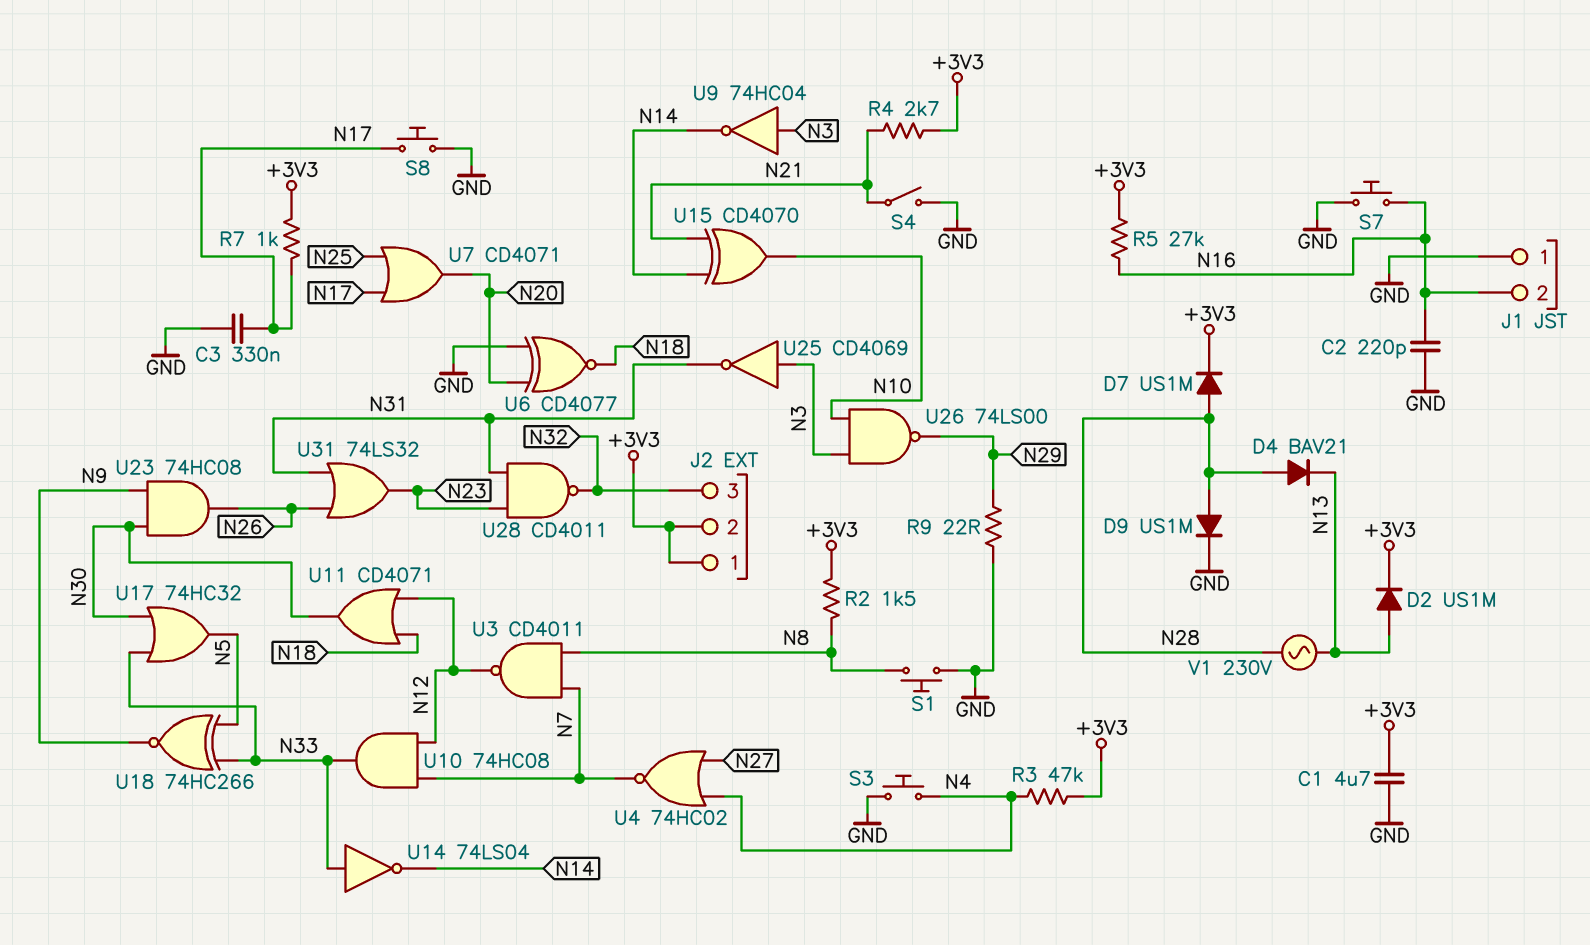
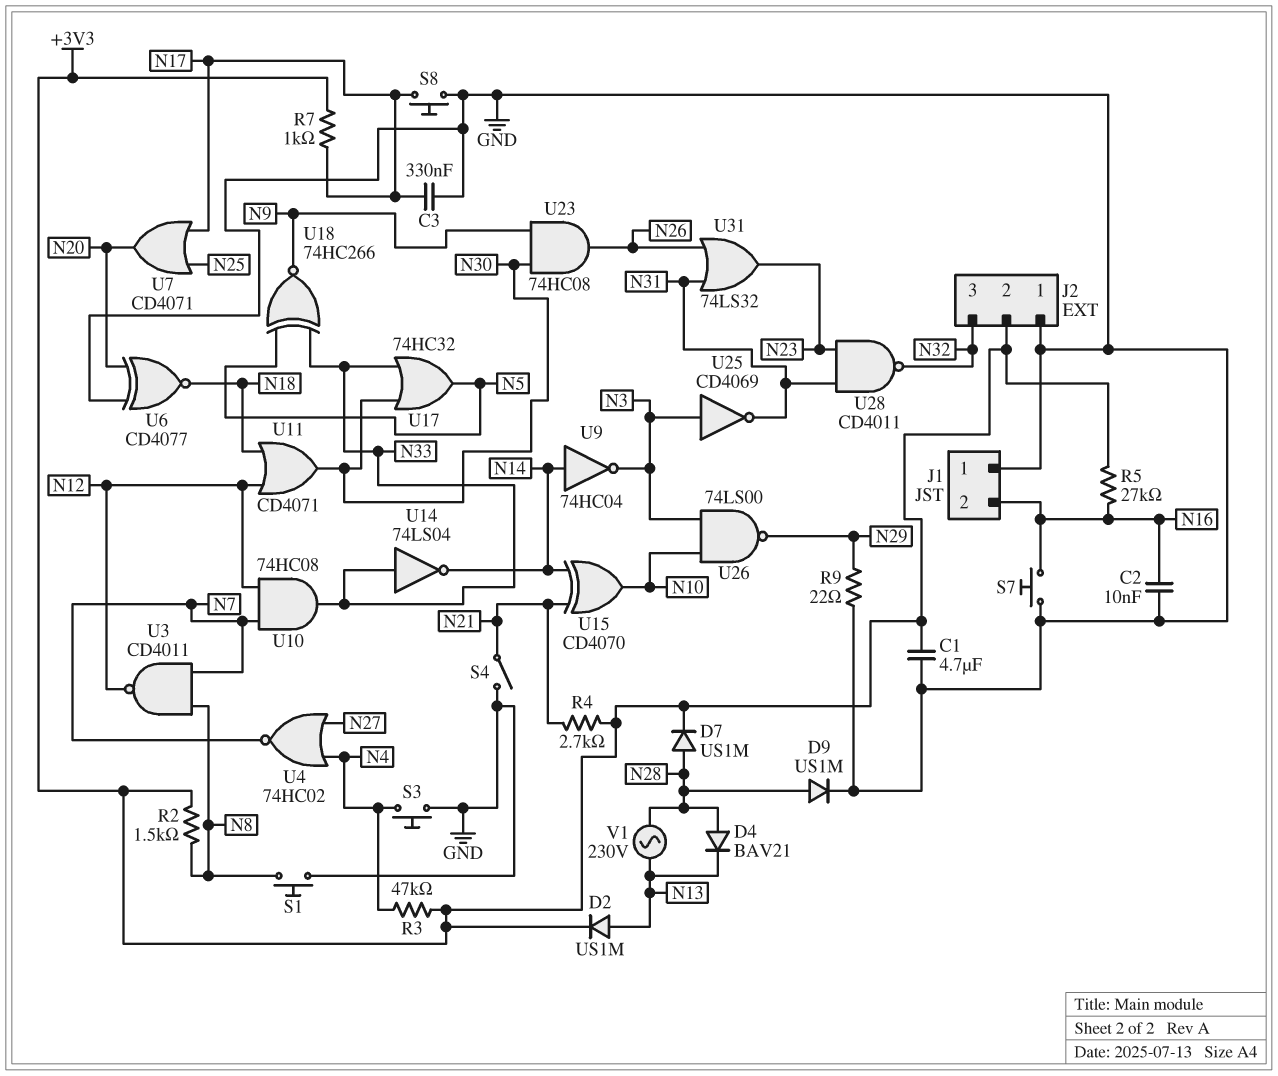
C2: 220pF (GND, N16) -> 10nF (GND, N16)
J2 pin 1: +3V3 -> GND
U9: NOT 74HC04 (in N3, out N14) -> NOT 74HC04 (in N14, out N3)

